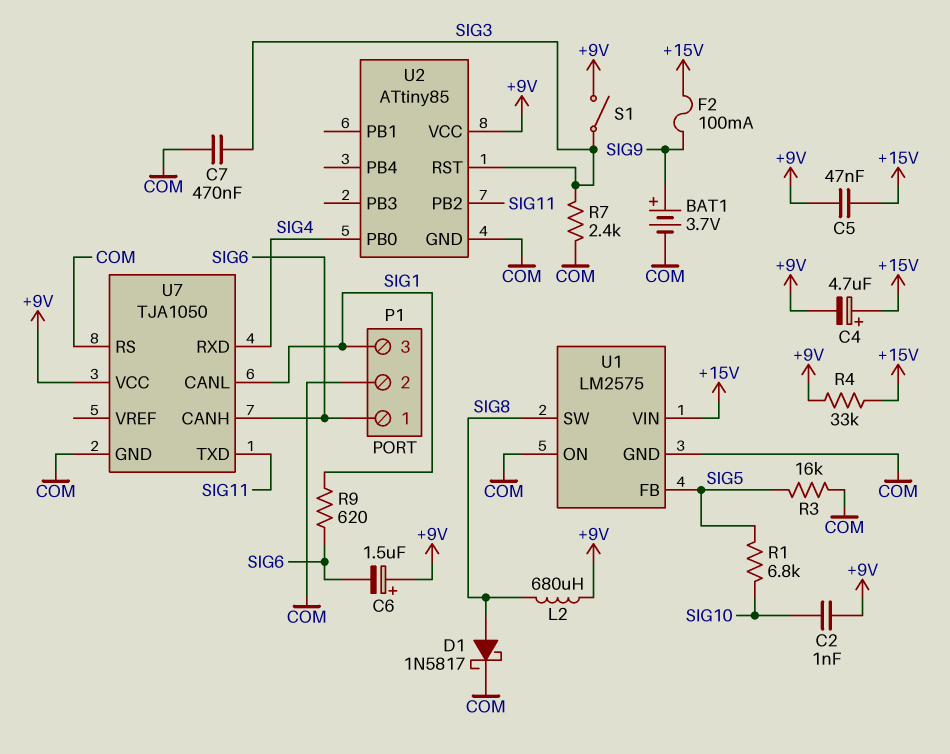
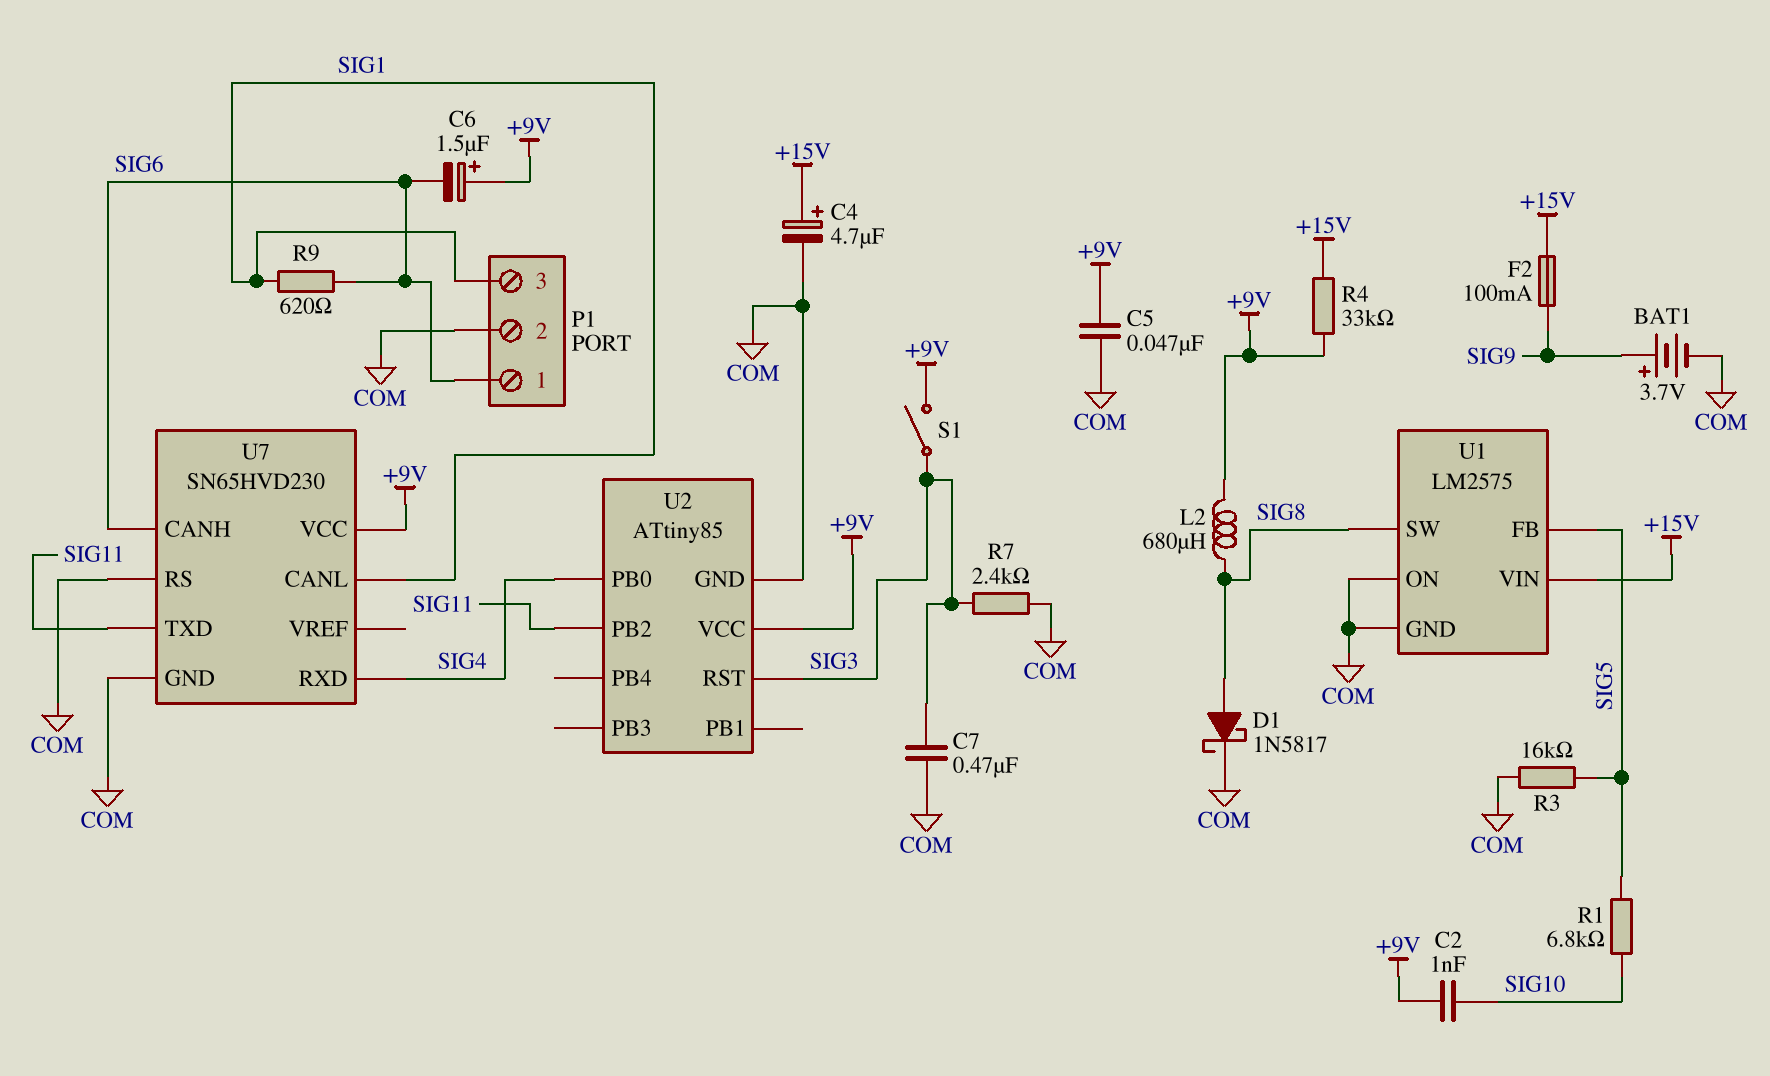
C4: 4.7uF (plus +15V, minus +9V) -> 4.7uF (plus +15V, minus COM)
C5: 47nF (+9V, +15V) -> 47nF (+9V, COM)
U7: TJA1050 -> SN65HVD230

